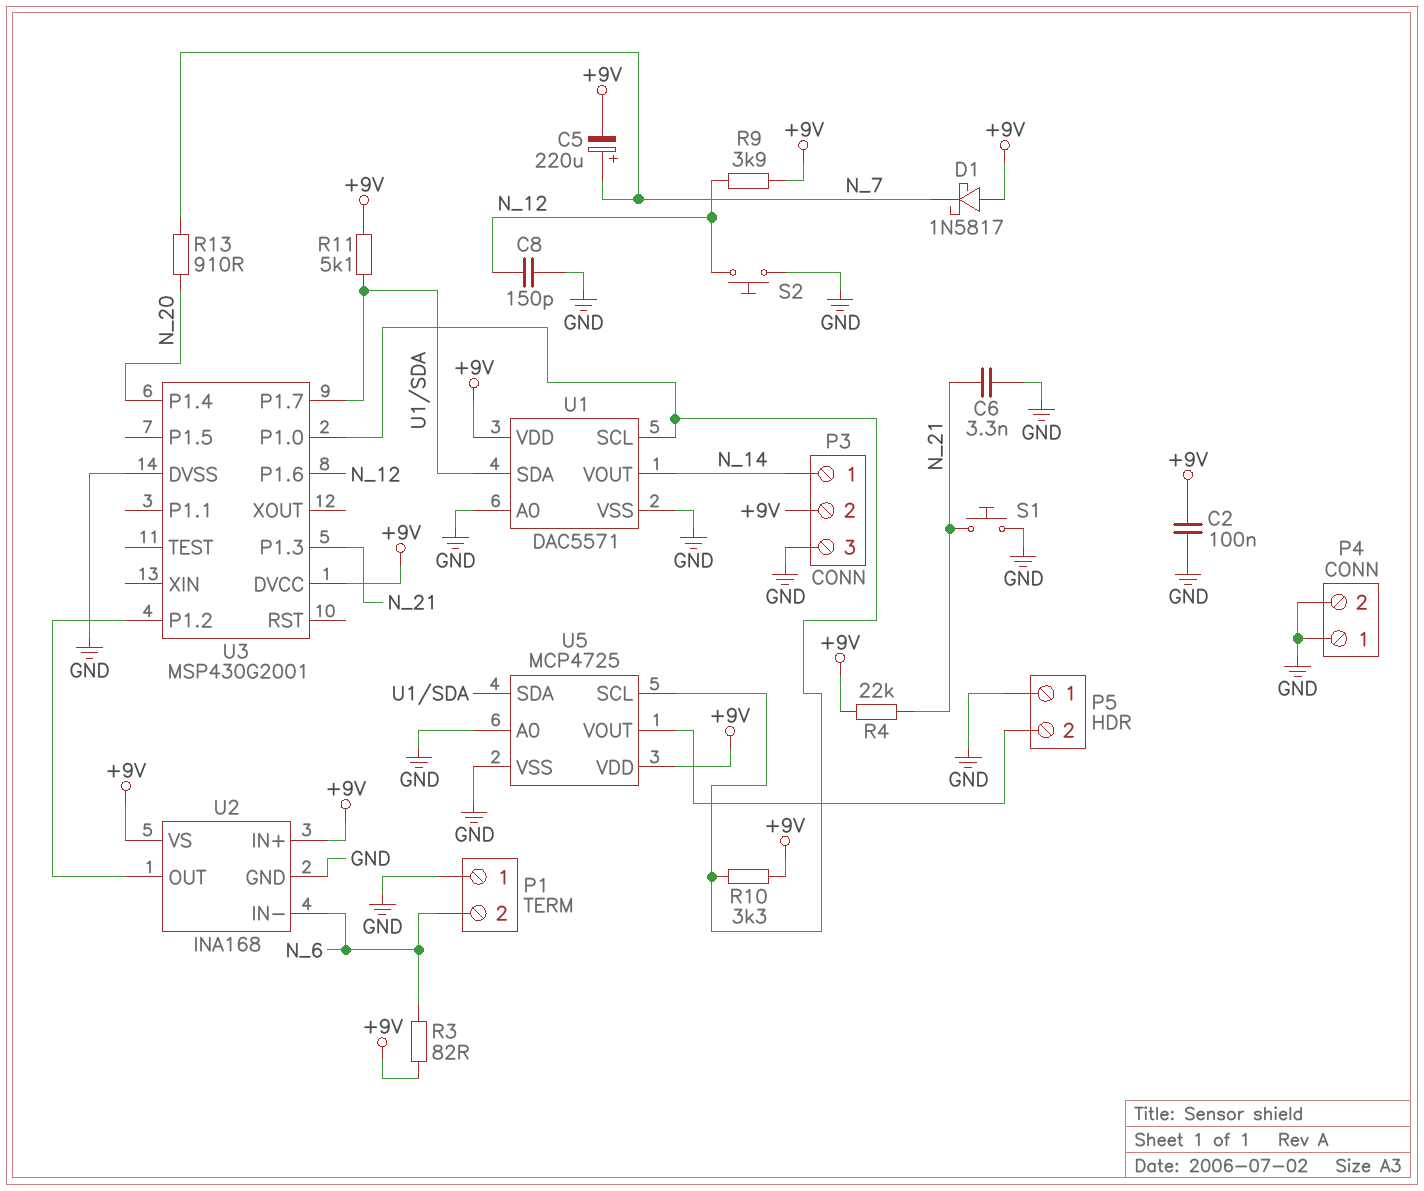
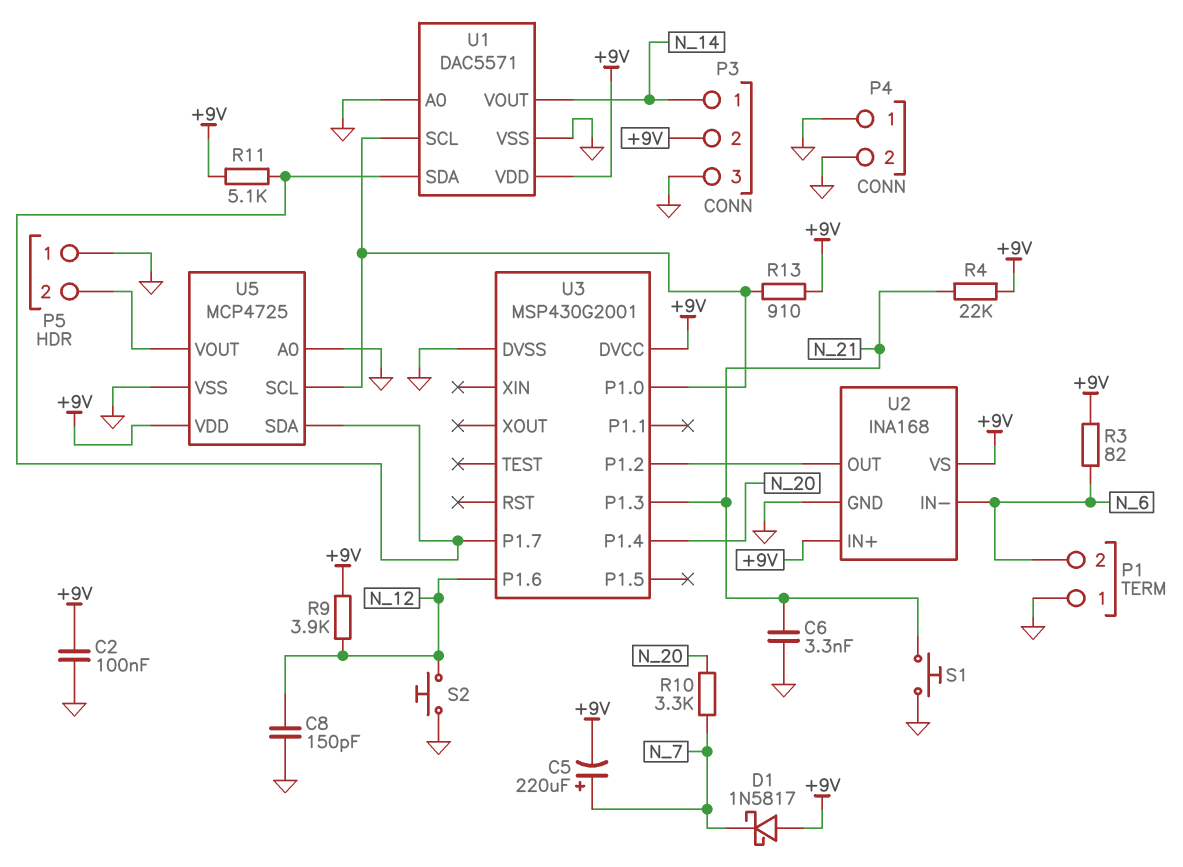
R10: 3.3k (+9V, U1/SCL) -> 3.3k (N_7, N_20)
R13: 910 (N_7, N_20) -> 910 (+9V, U1/SCL)

